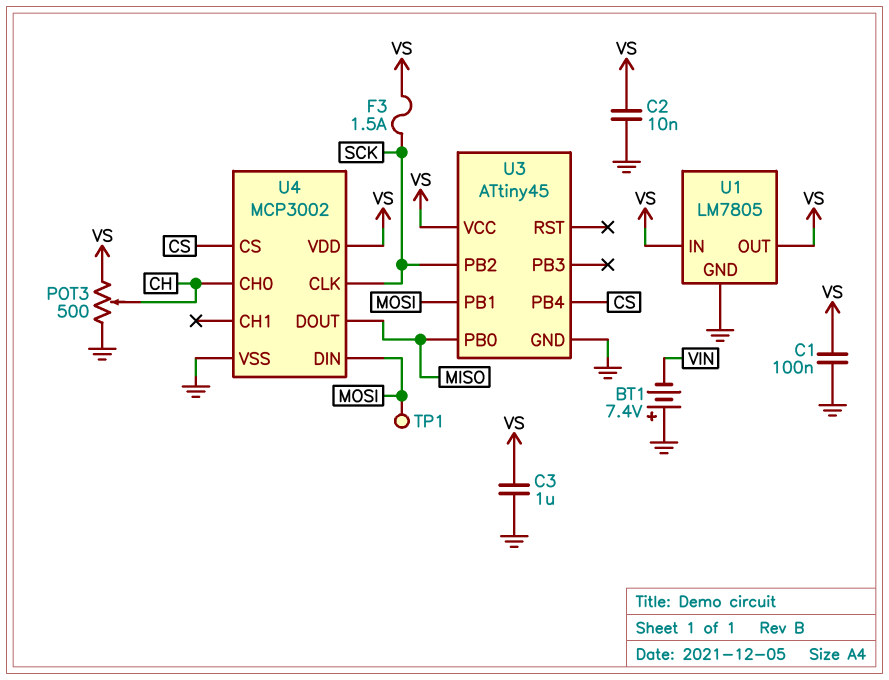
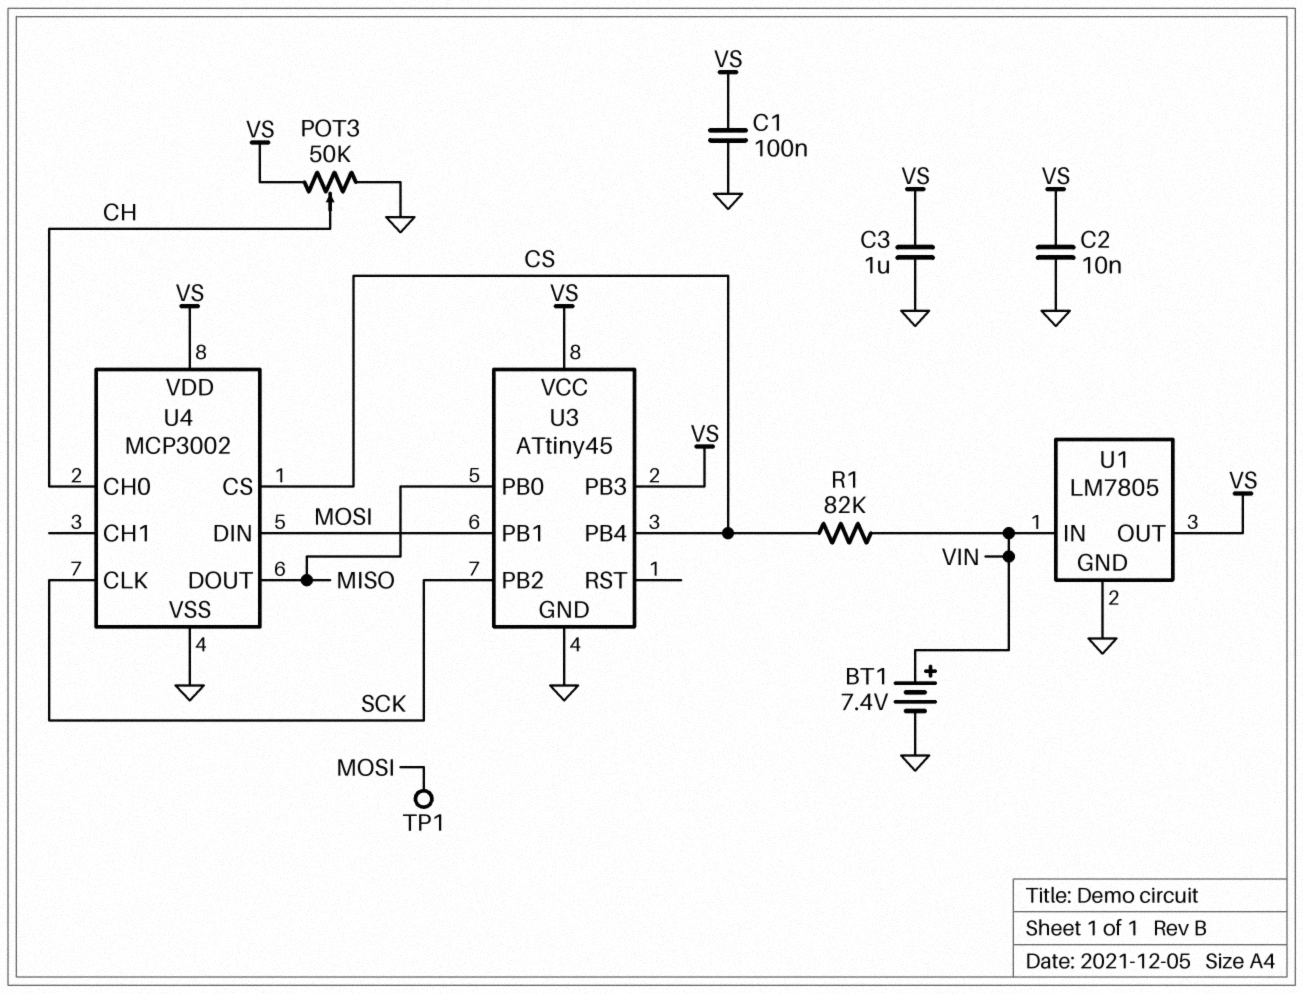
BT1: 7.4V (plus GND, minus VIN) -> 7.4V (plus VIN, minus GND)
F3: 1.5A (SCK, VS) -> none
POT3: 500 (GND, VS, wiper CH) -> 50k (GND, VS, wiper CH)
R1: none -> 82k (CS, VIN)
U1 pin IN: VS -> VIN
U3 pin PB3: none -> VS

